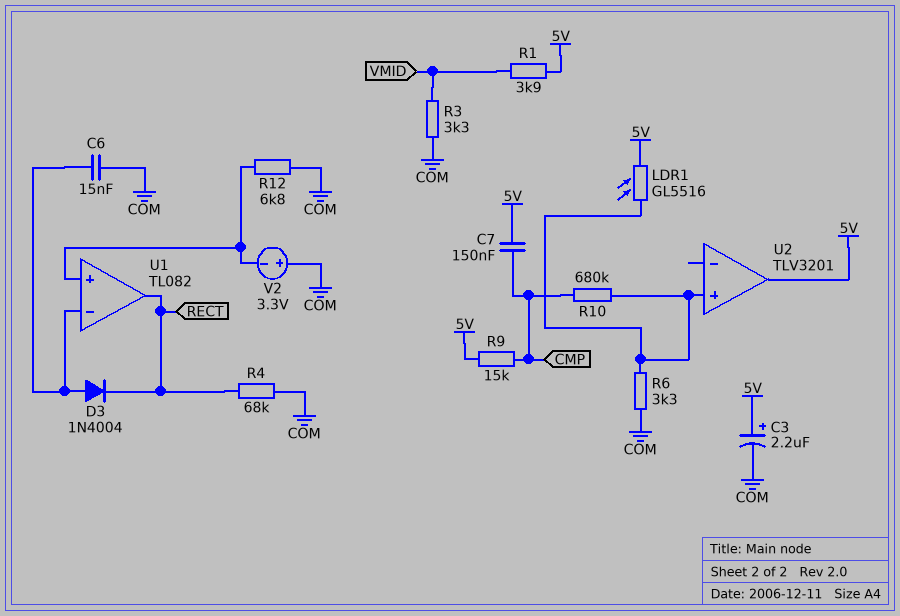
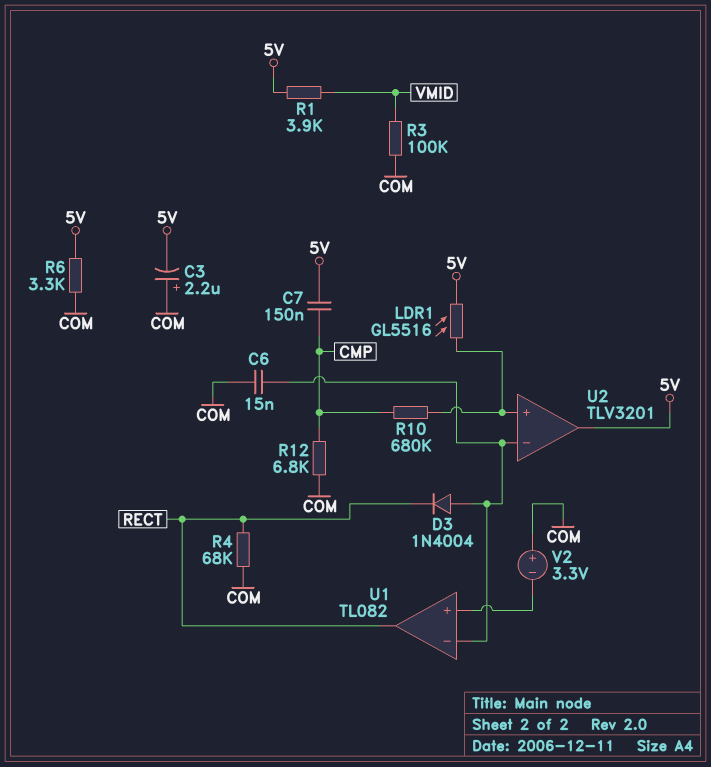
C3: 2.2uF (plus 5V, minus COM) -> 2.2uF (plus COM, minus 5V)
R3: 3.3k (COM, VMID) -> 100k (COM, VMID)
R6: 3.3k (COM, U2/in+) -> 3.3k (5V, COM)
R9: 15k (5V, CMP) -> none
R12: 6.8k (COM, U1/in+) -> 6.8k (CMP, COM)
U2 pin in-: none -> U1/in-

